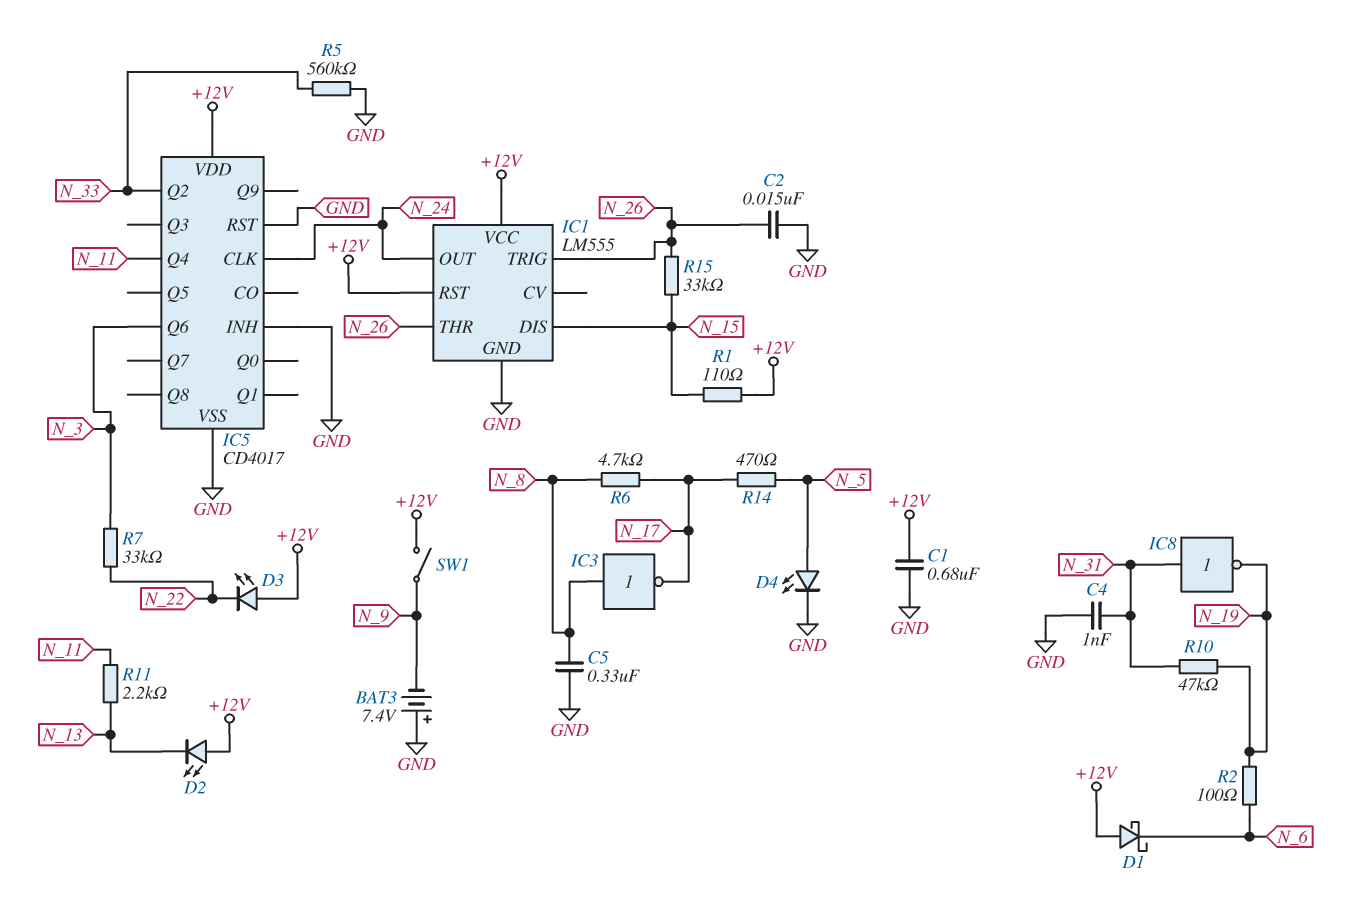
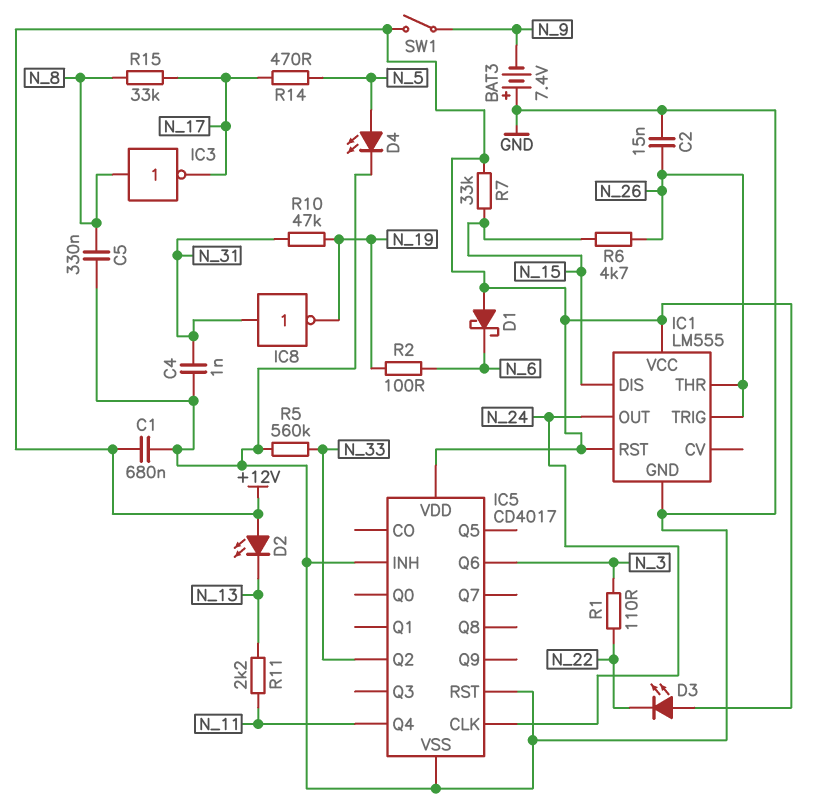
R1: 110 (+12V, N_15) -> 110 (N_3, N_22)
R6: 4.7k (N_8, N_17) -> 4.7k (N_15, N_26)
R7: 33k (N_3, N_22) -> 33k (+12V, N_15)
R15: 33k (N_15, N_26) -> 33k (N_8, N_17)

